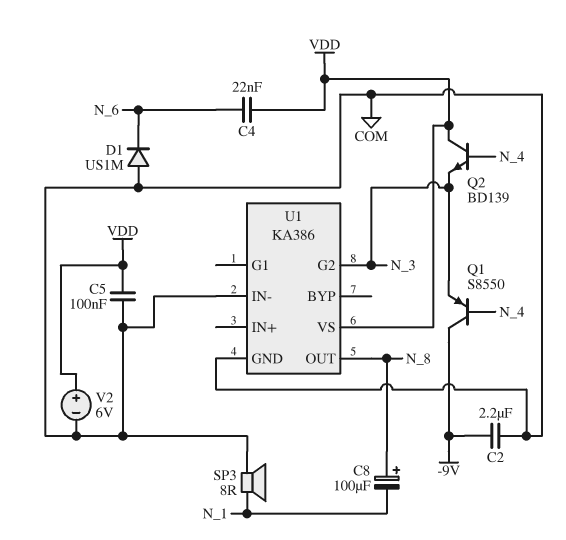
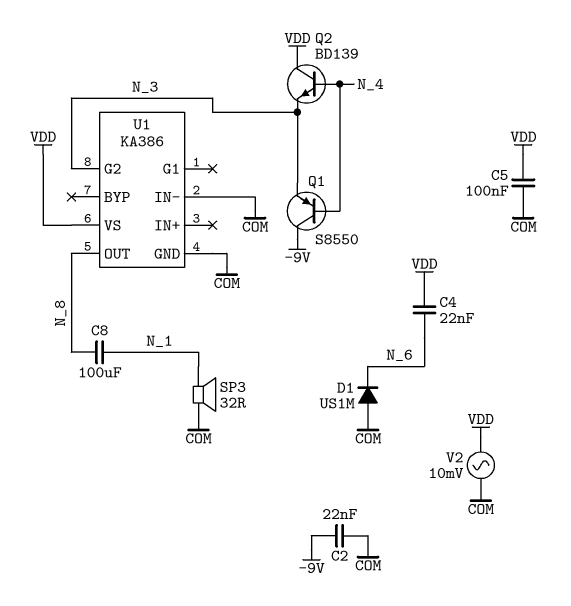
C2: 2.2uF (-9V, COM) -> 22nF (-9V, COM)
C8: 100uF (plus N_8, minus N_1) -> 100uF (N_1, N_8)
SP3: speaker 8R (COM, N_1) -> speaker 32R (COM, N_1)
V2: 6V (plus VDD, minus COM) -> AC 10mV (COM, VDD)

